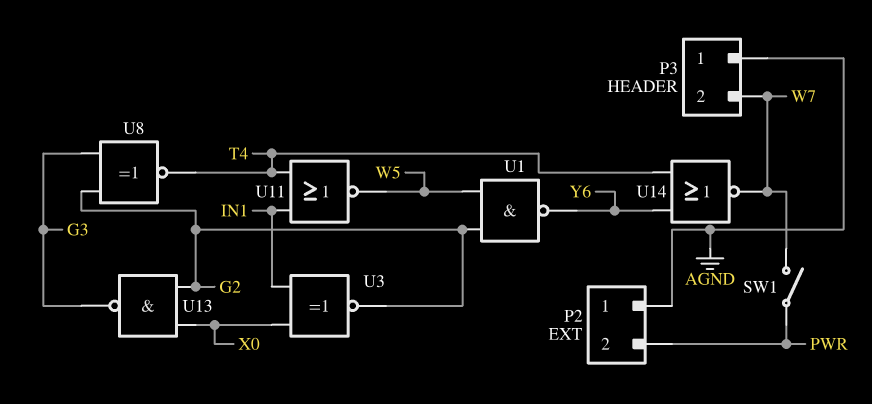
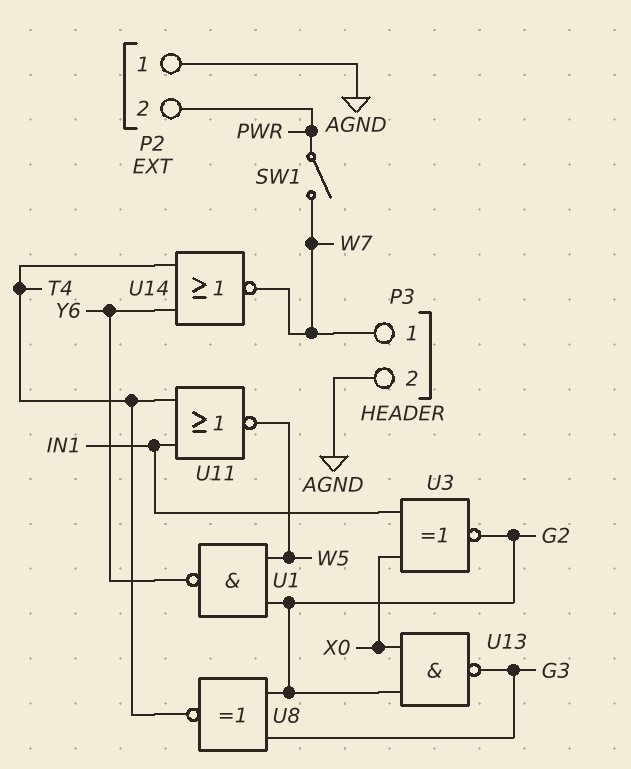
P3 pin 1: AGND -> W7
P3 pin 2: W7 -> AGND

